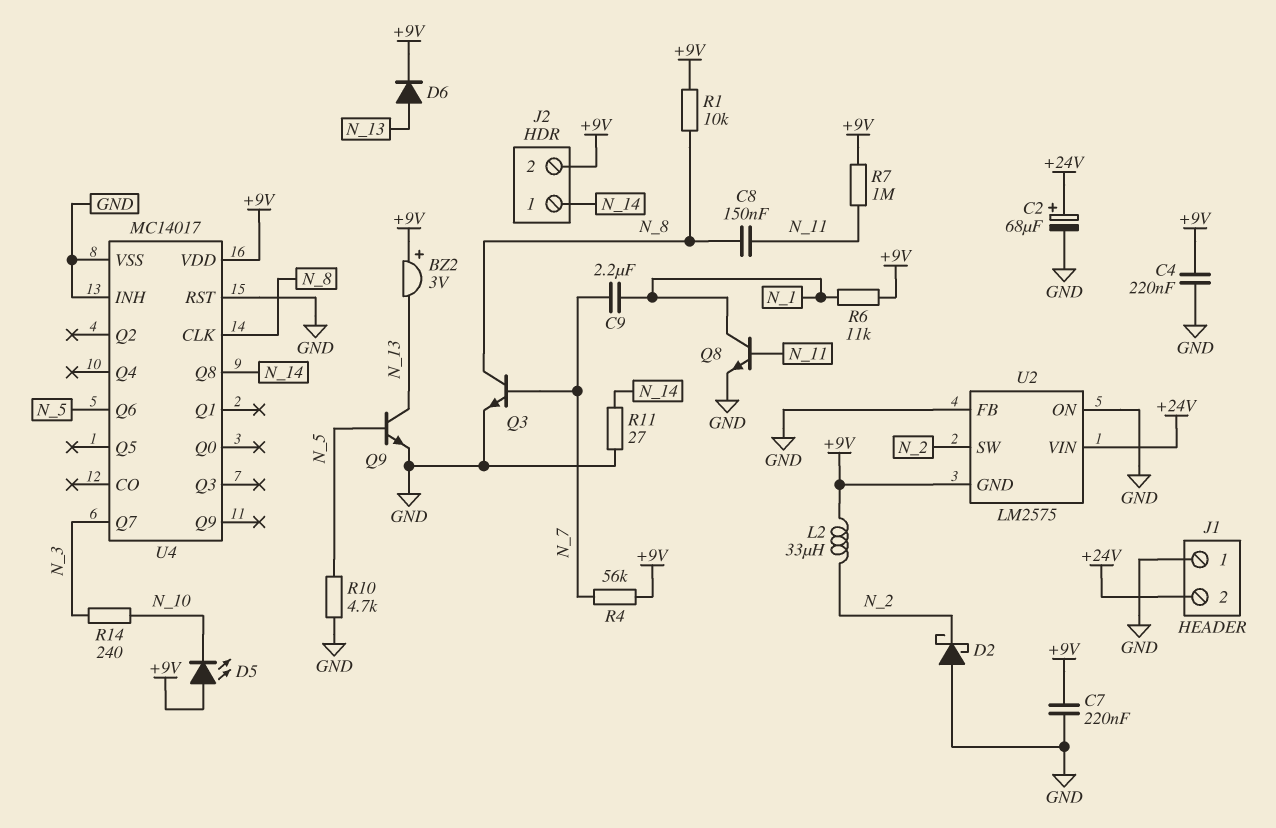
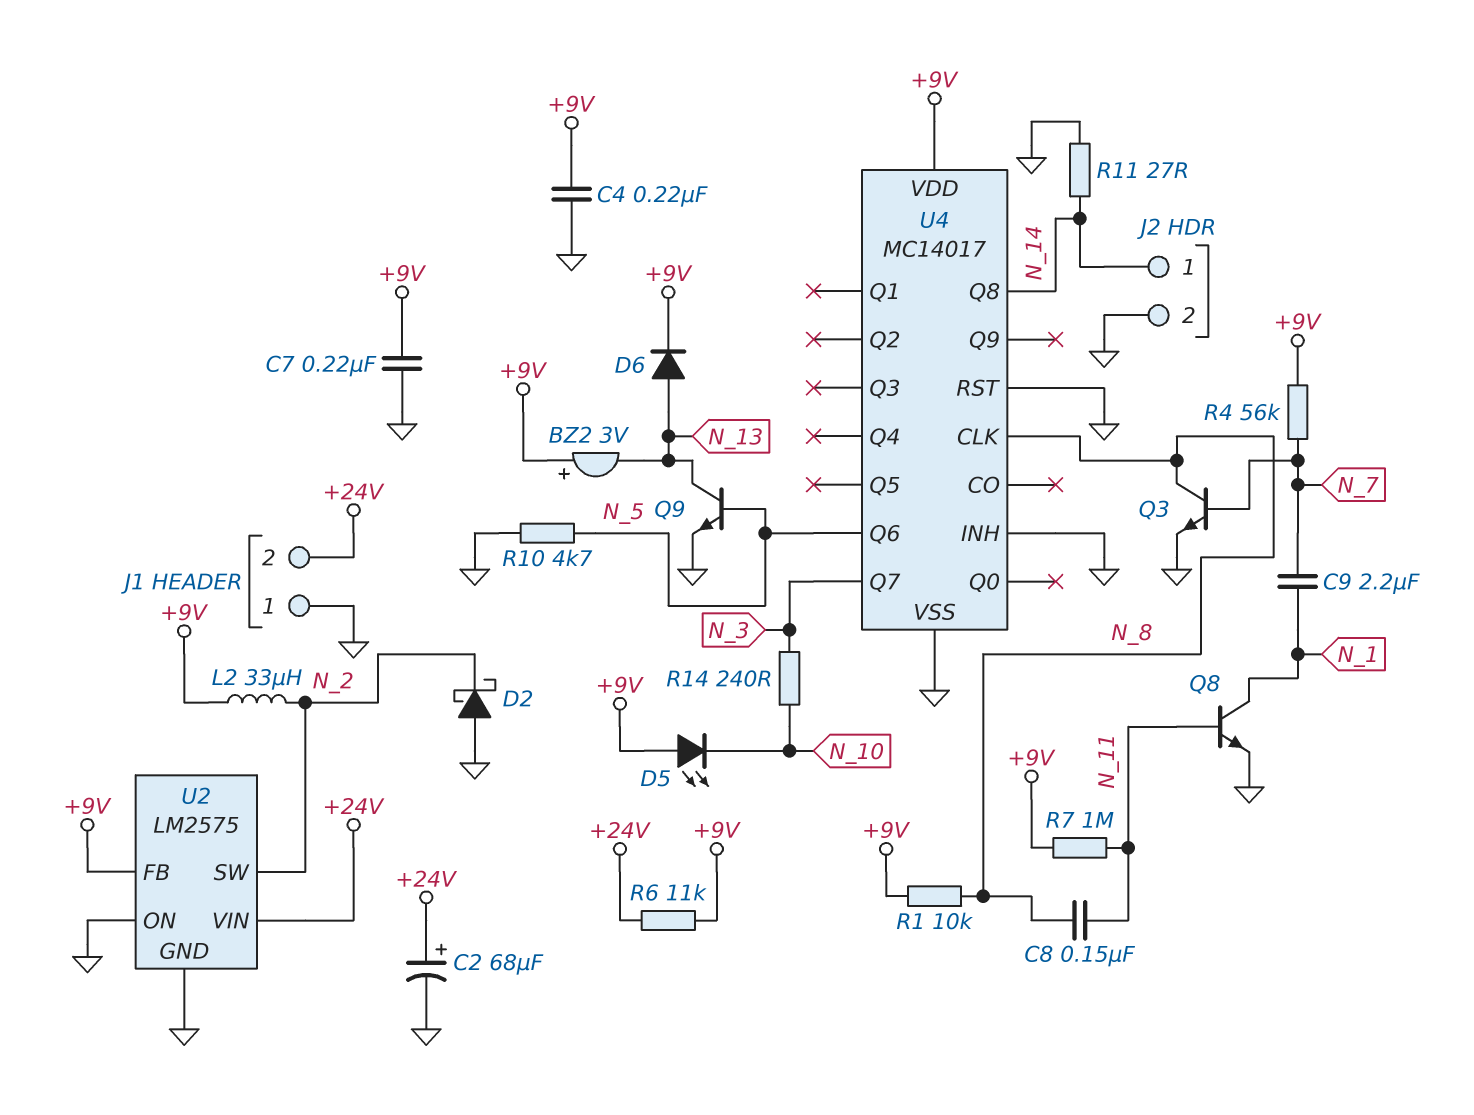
J2 pin 2: +9V -> GND
R6: 11k (+9V, N_1) -> 11k (+9V, +24V)
U2 pin FB: GND -> +9V
U2 pin GND: +9V -> GND

